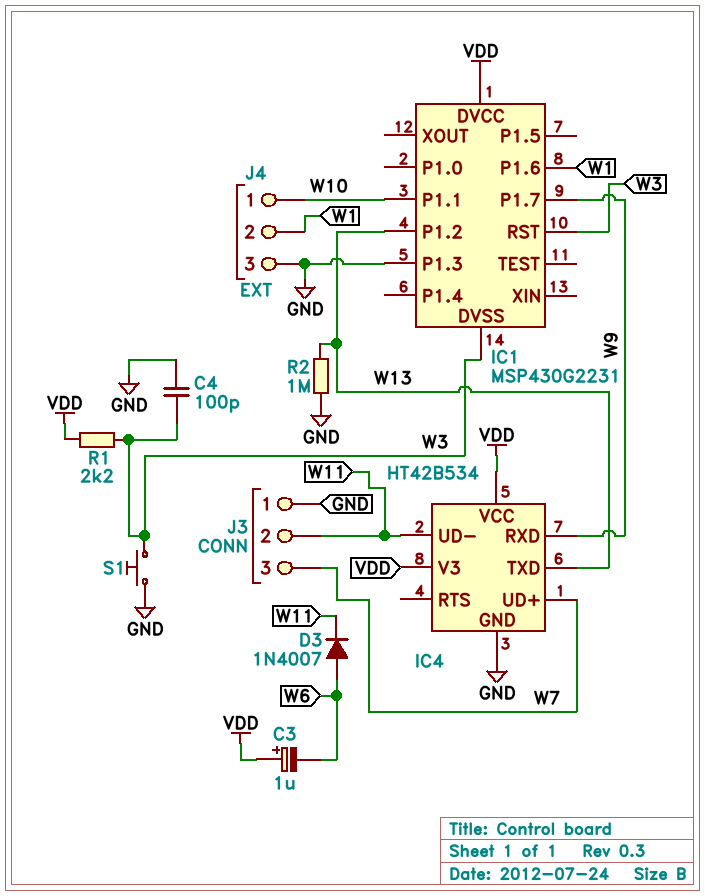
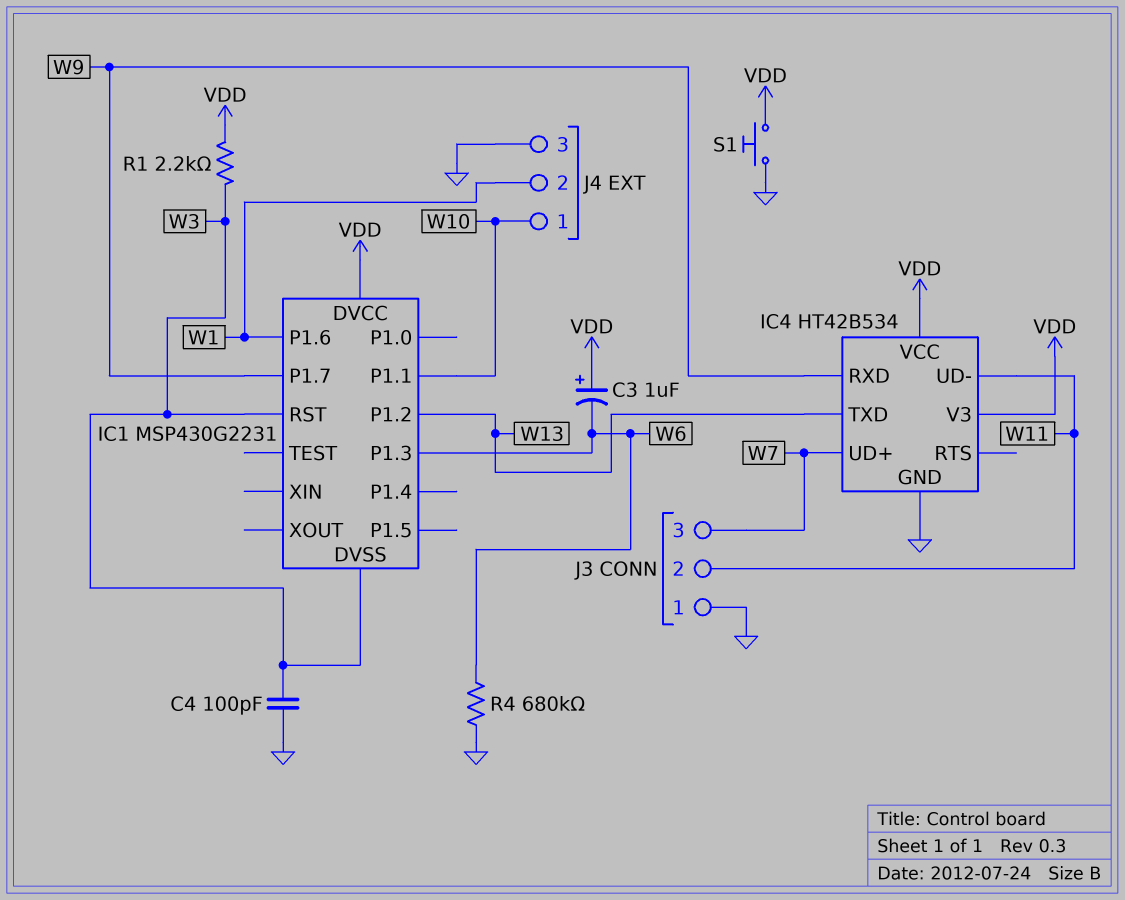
D3: diode 1N4007 (A W6, K W11) -> none
IC1 pin P1.3: GND -> W6
R2: 1M (GND, W13) -> none
R4: none -> 680k (GND, W6)
S1: button (GND, W3) -> button (GND, VDD)

